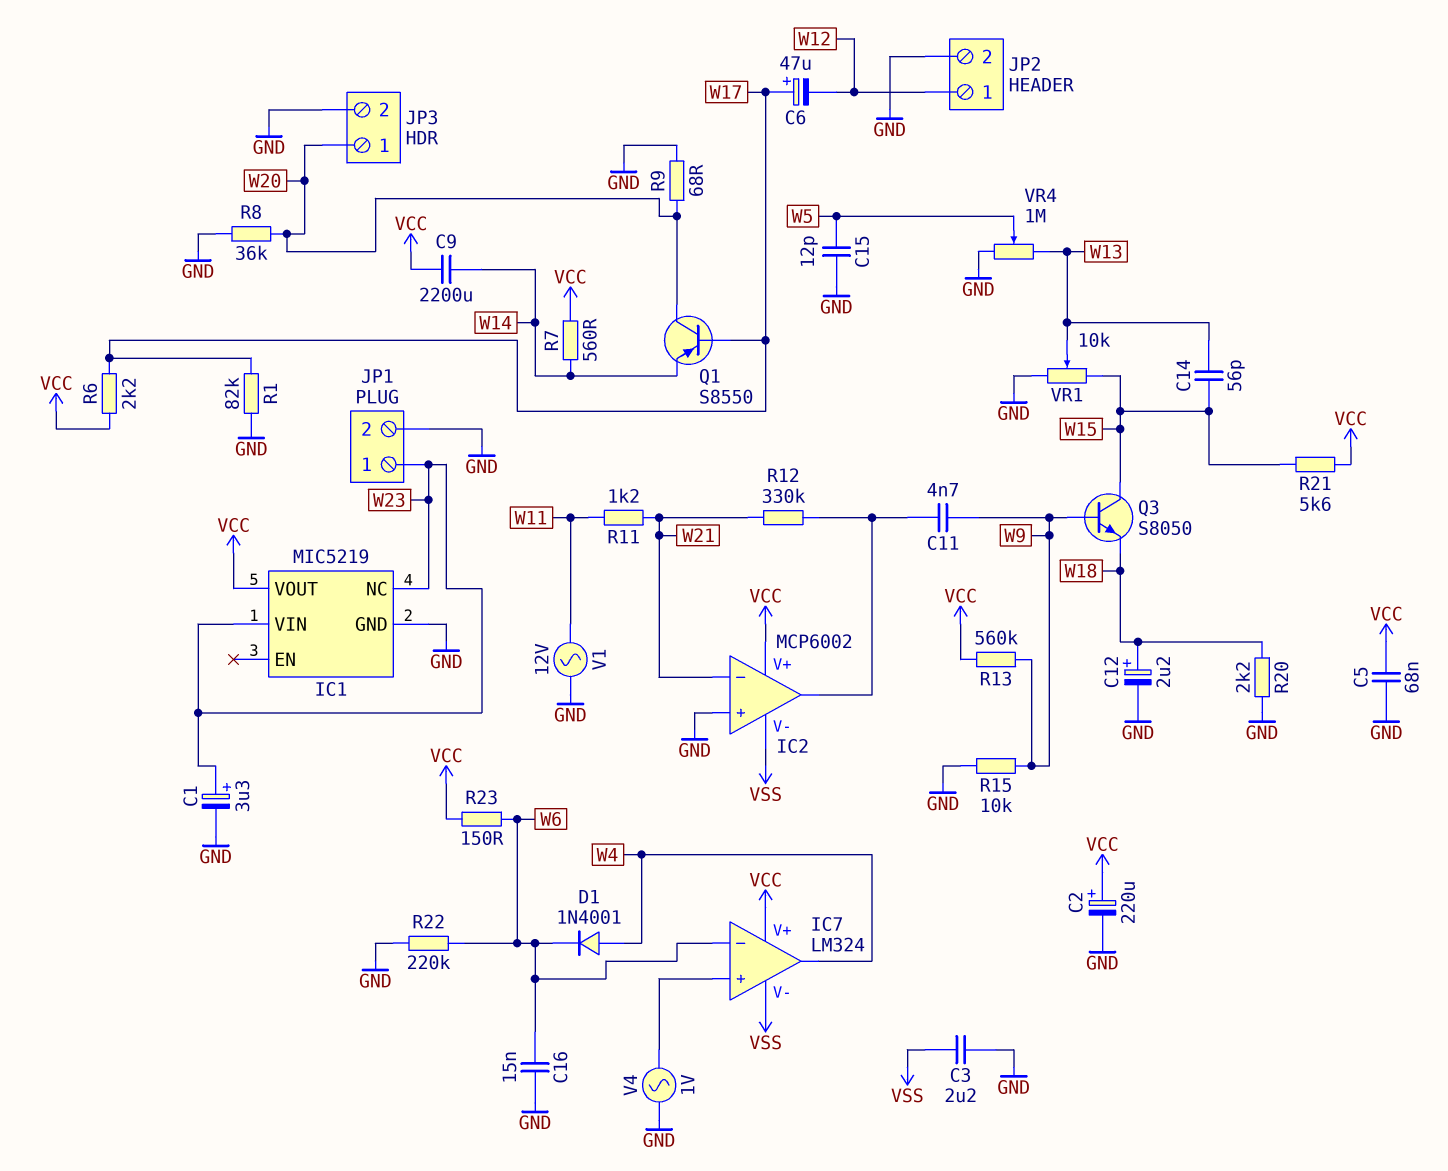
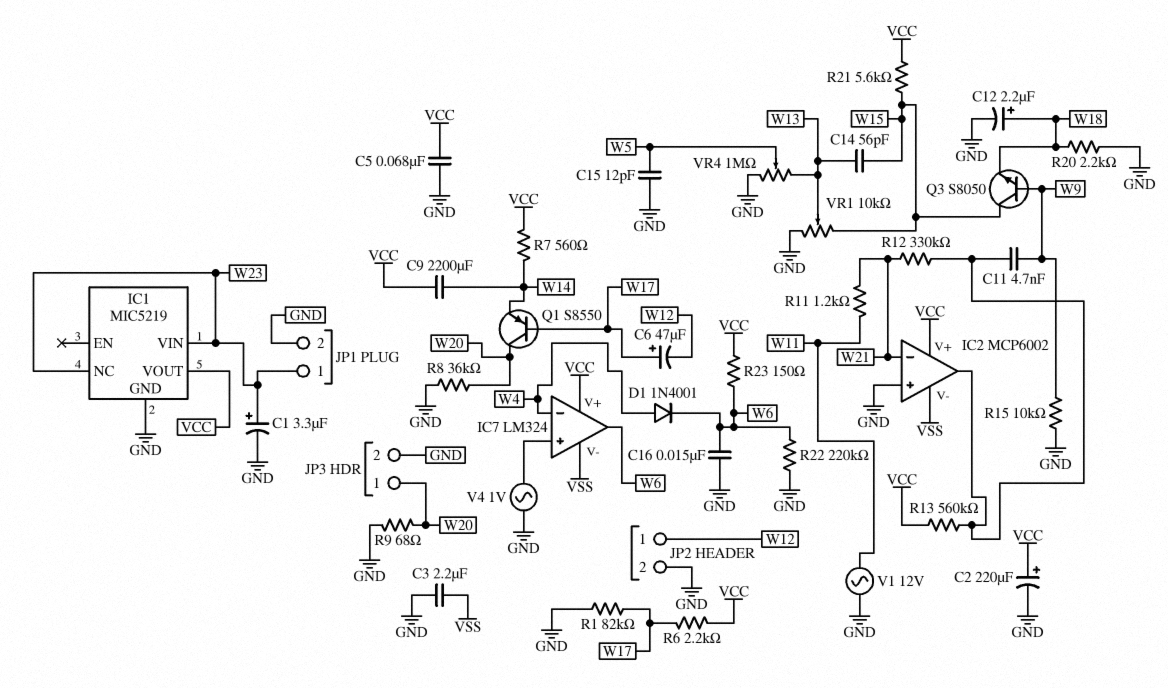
IC7 pin in-: W6 -> W4
IC7 pin out: W4 -> W6
R13: 560k (VCC, W9) -> 560k (IC2/out, VCC)

